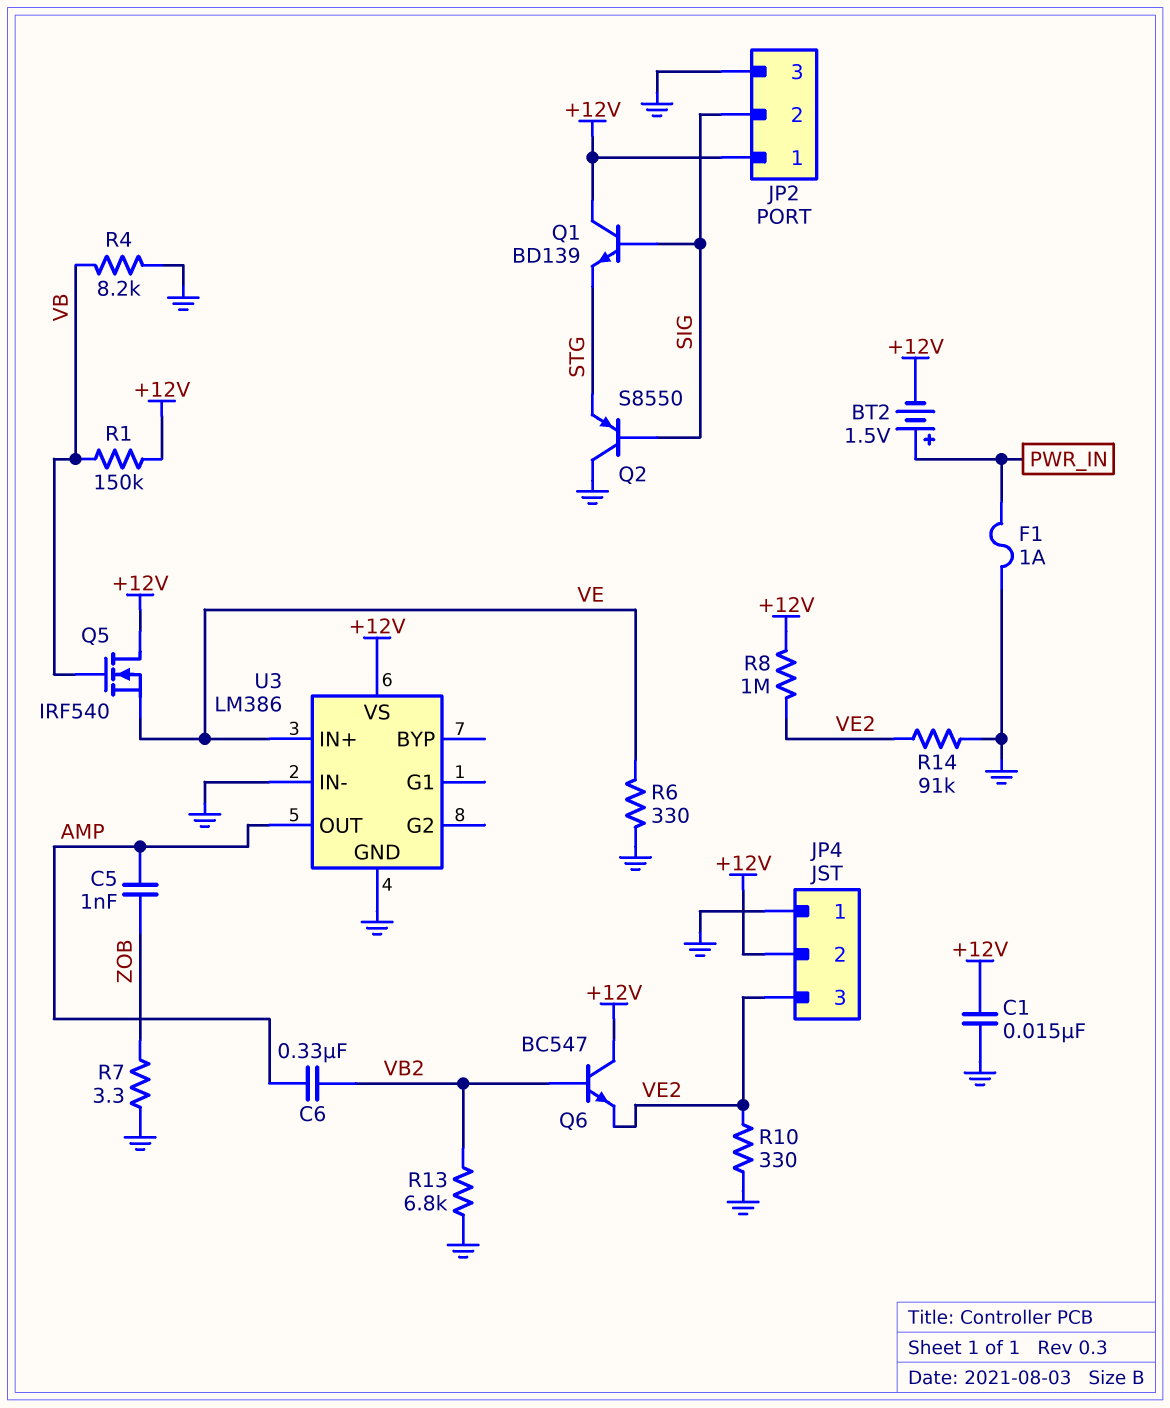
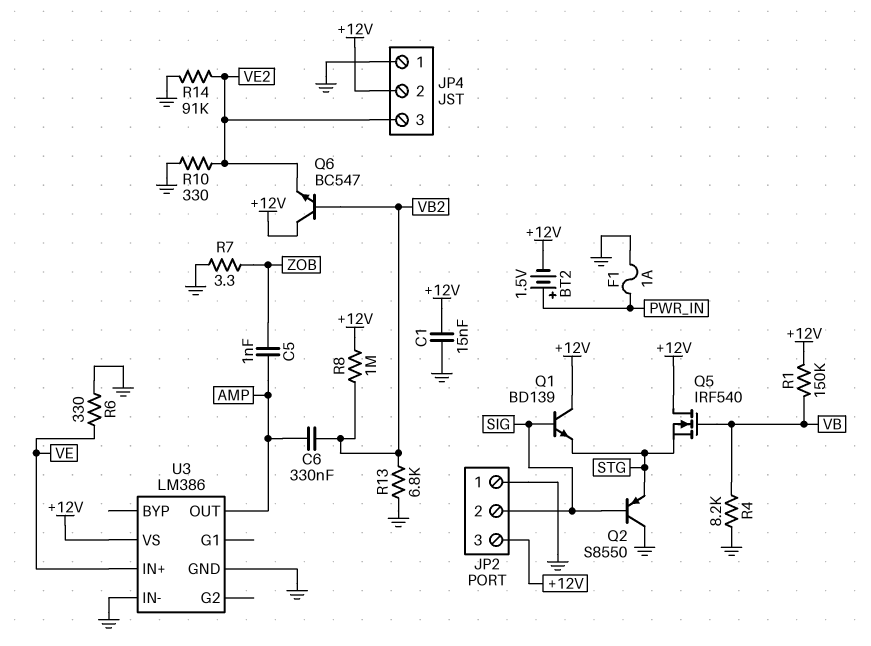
JP2 pin 1: +12V -> GND
JP2 pin 3: GND -> +12V
Q5: NMOS IRF540 (G VB, D +12V, S VE) -> NMOS IRF540 (G VB, D +12V, S STG)
R8: 1M (+12V, VE2) -> 1M (+12V, VB2)

